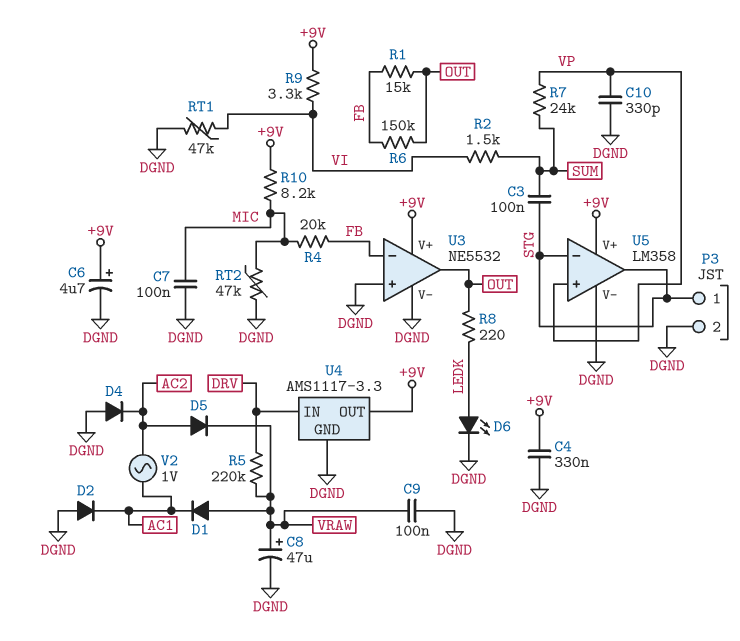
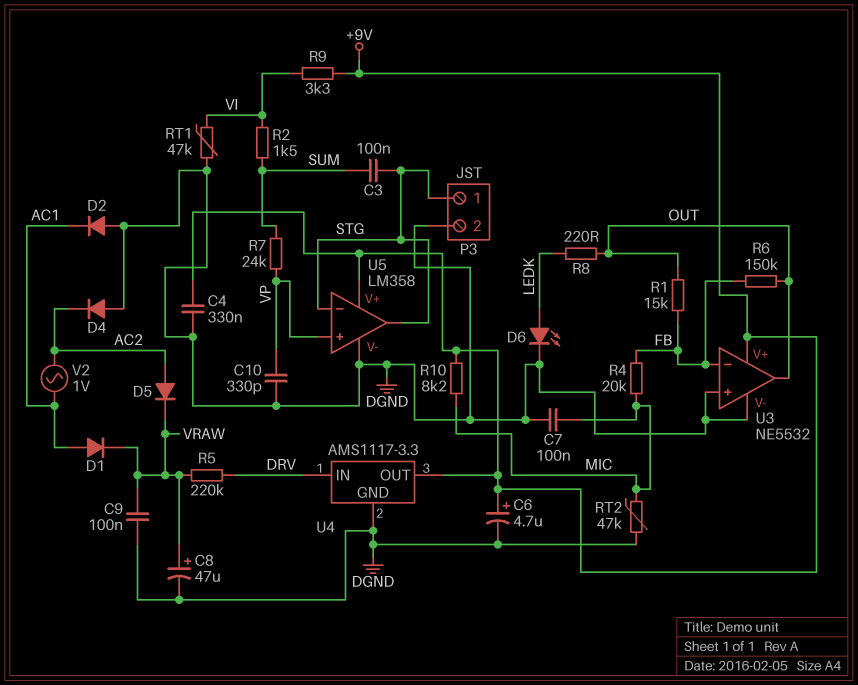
D1: diode (A VRAW, K AC1) -> diode (A AC1, K VRAW)

